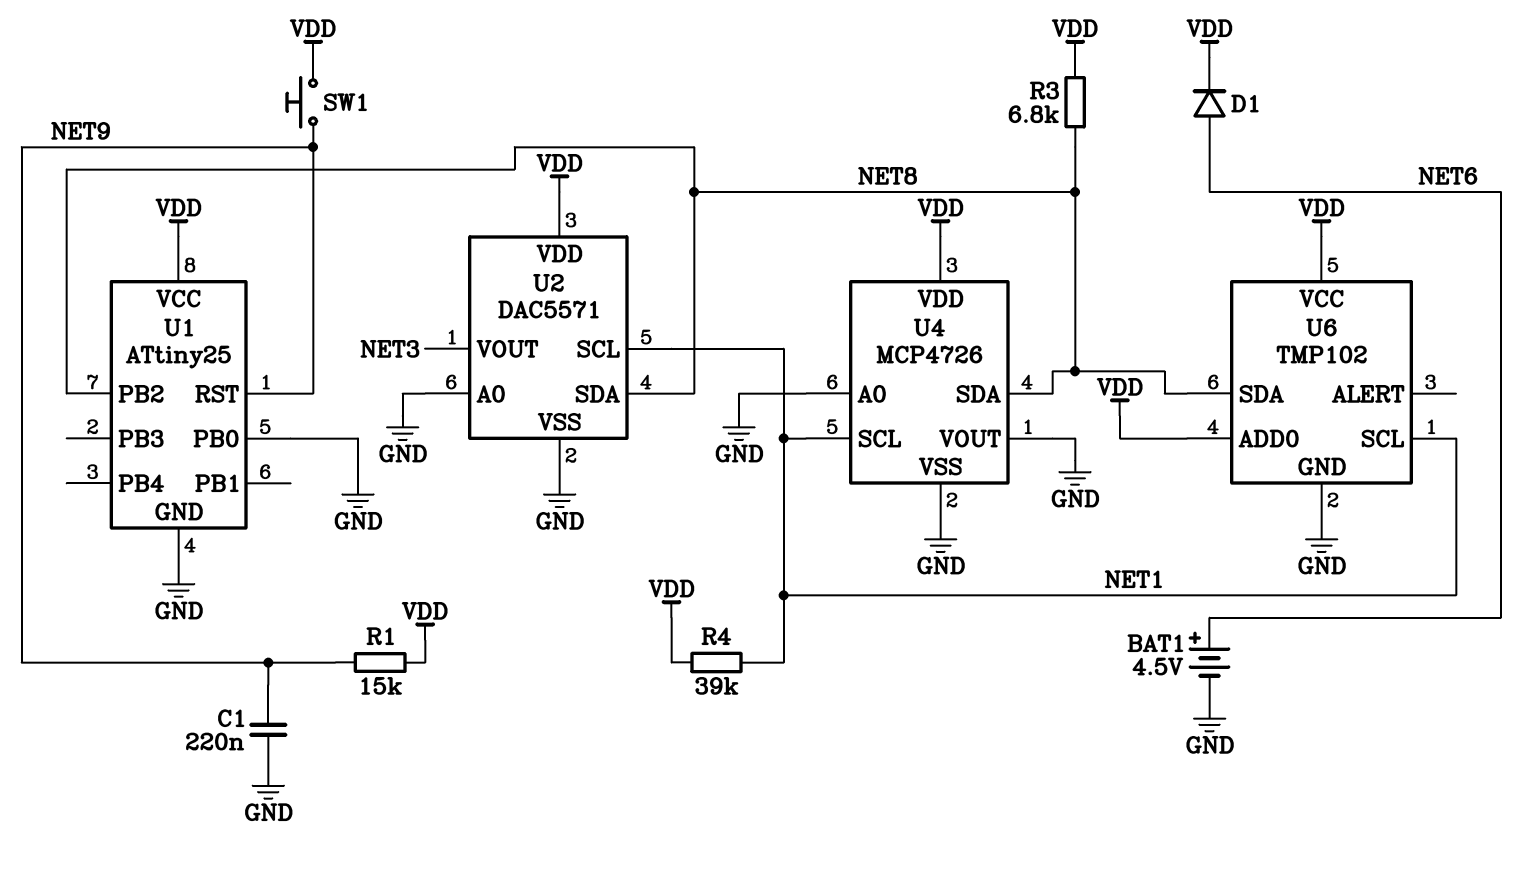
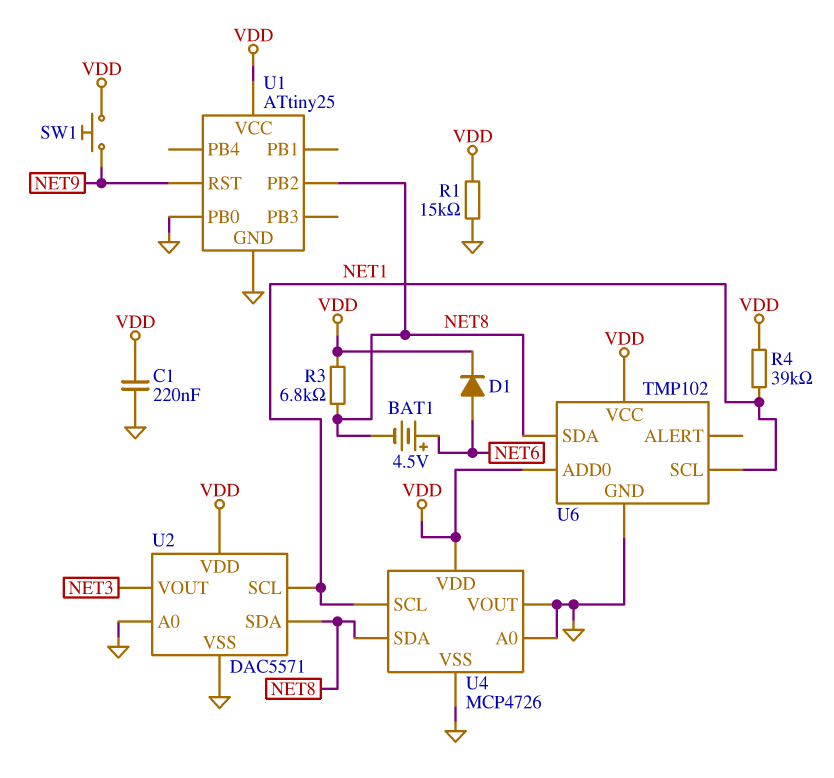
BAT1: 4.5V (plus NET6, minus GND) -> 4.5V (plus NET6, minus NET8)
C1: 220nF (GND, NET9) -> 220nF (GND, VDD)
R1: 15k (NET9, VDD) -> 15k (GND, VDD)

